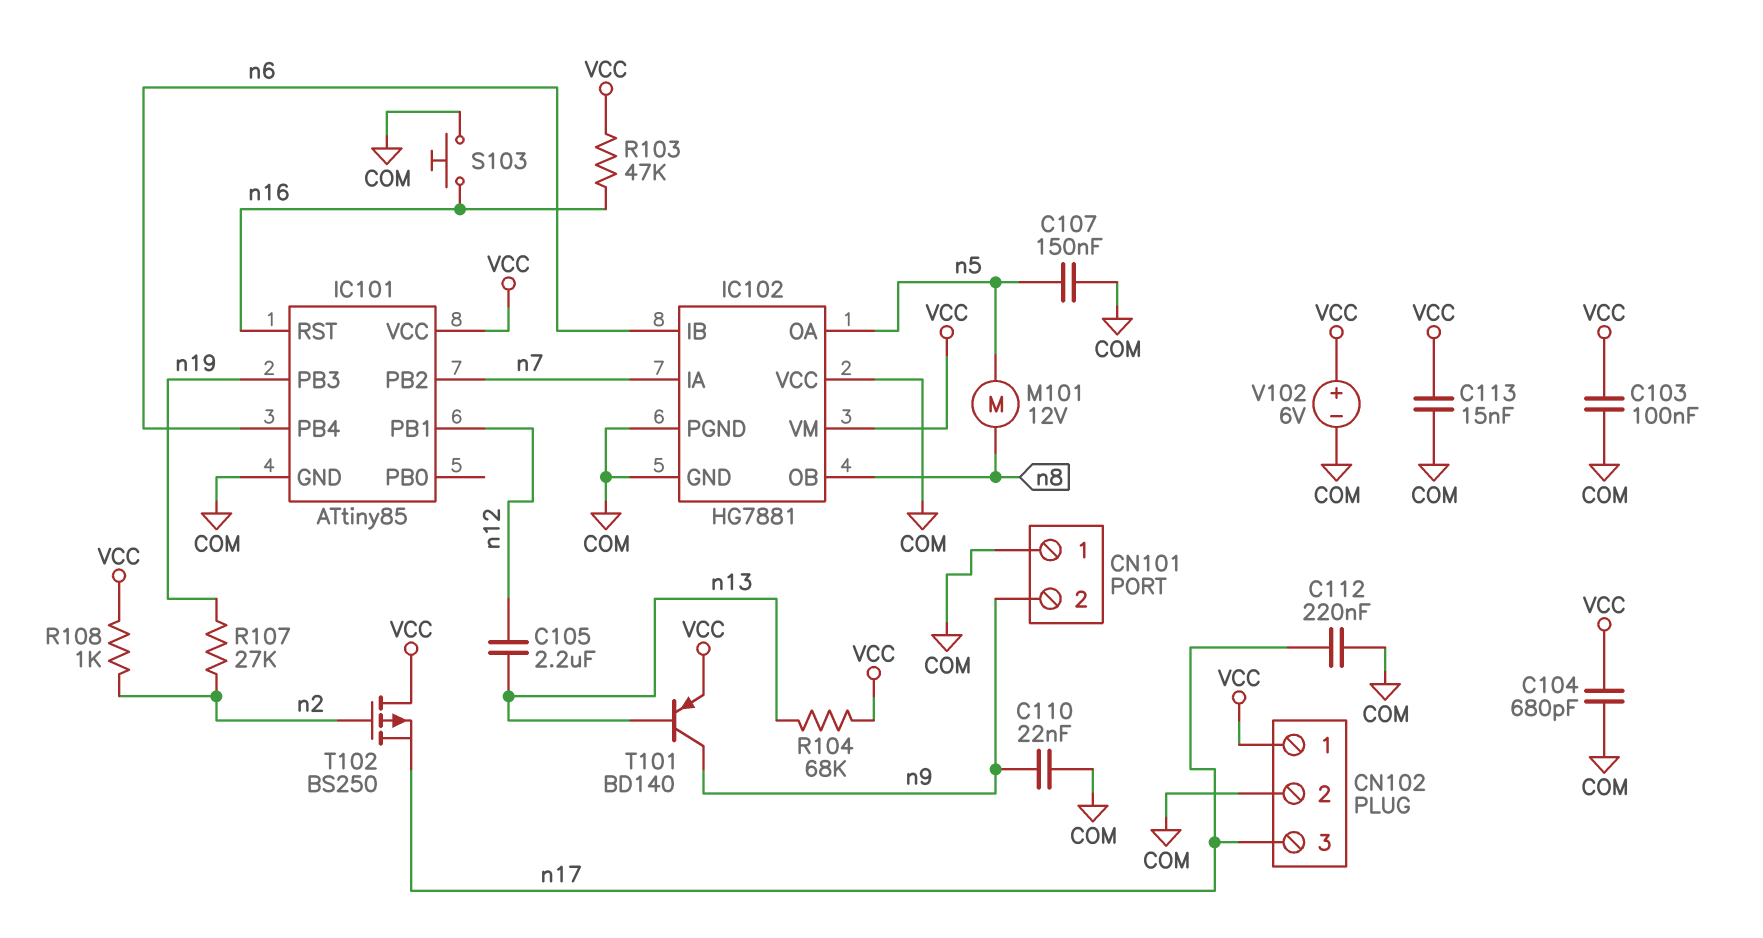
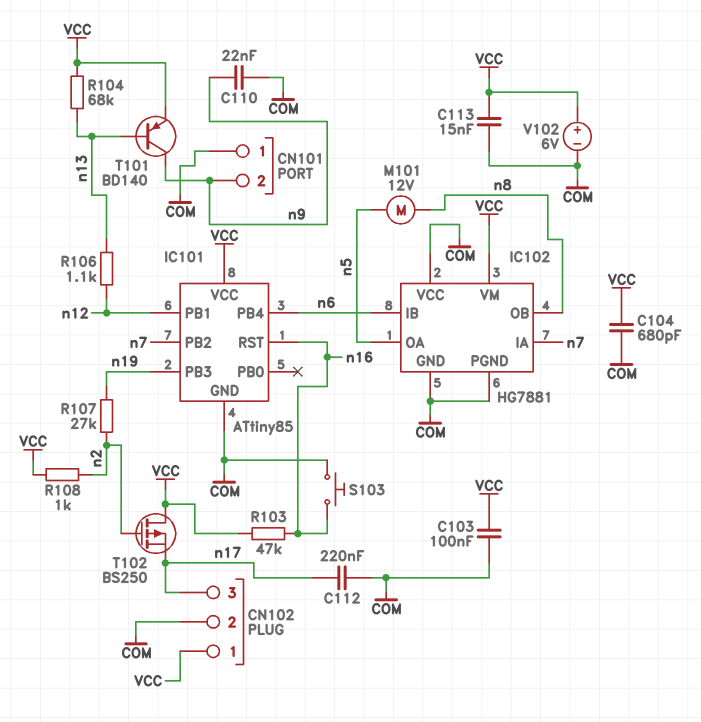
C105: 2.2uF (n12, n13) -> none
C107: 150nF (COM, n5) -> none
R106: none -> 1.1k (n12, n13)

